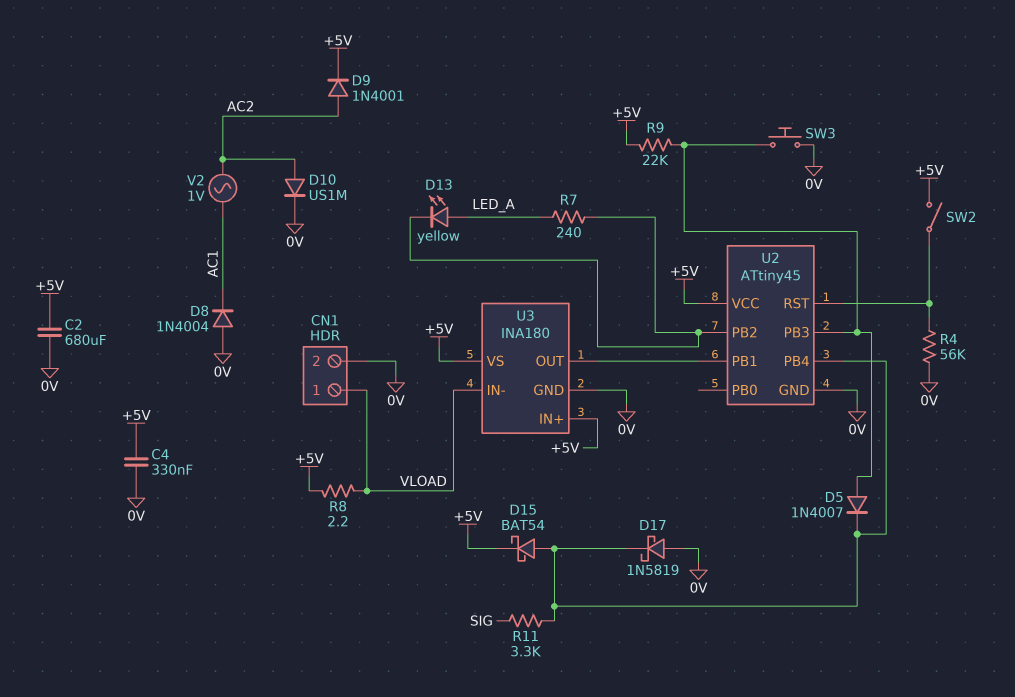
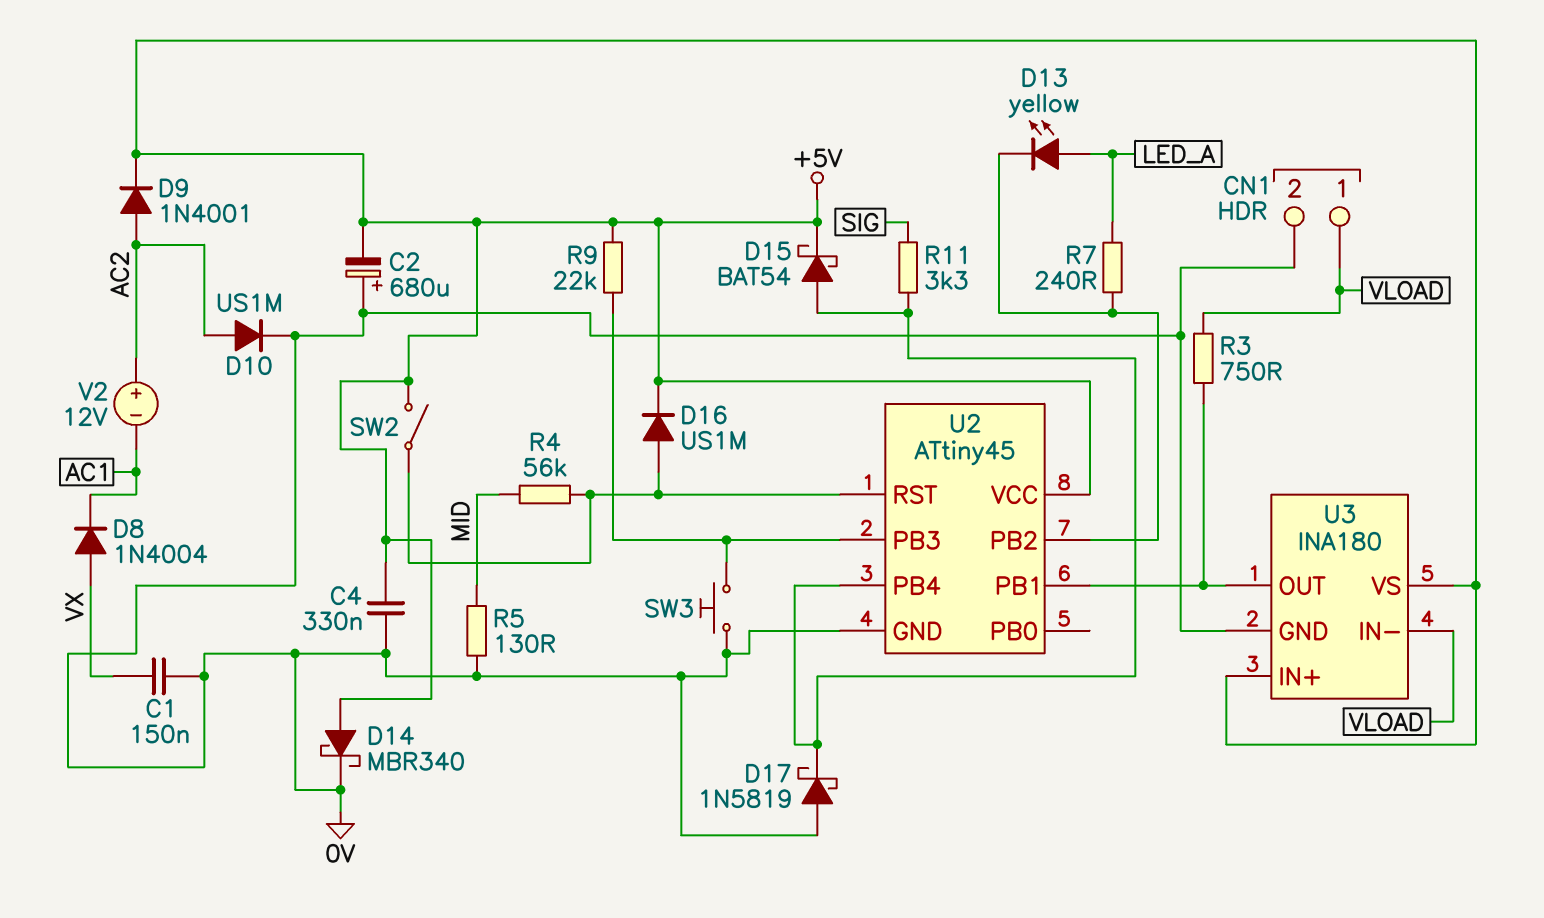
C1: none -> 150nF (0V, VX)
C2: 680uF (+5V, 0V) -> 680uF (plus 0V, minus +5V)
D5: diode 1N4007 (A U2/PB3, K U2/PB4) -> none
D8: diode 1N4004 (A 0V, K AC1) -> diode 1N4004 (A VX, K AC1)
D14: none -> schottky MBR340 (A +5V, K 0V)
D16: none -> diode US1M (A U2/RST, K +5V)
R3: none -> 750 (U2/PB1, VLOAD)
R4: 56k (0V, U2/RST) -> 56k (MID, U2/RST)
R5: none -> 130 (0V, MID)
R8: 2.2 (+5V, VLOAD) -> none
V2: AC 1V (AC1, AC2) -> 12V (plus AC2, minus AC1)

